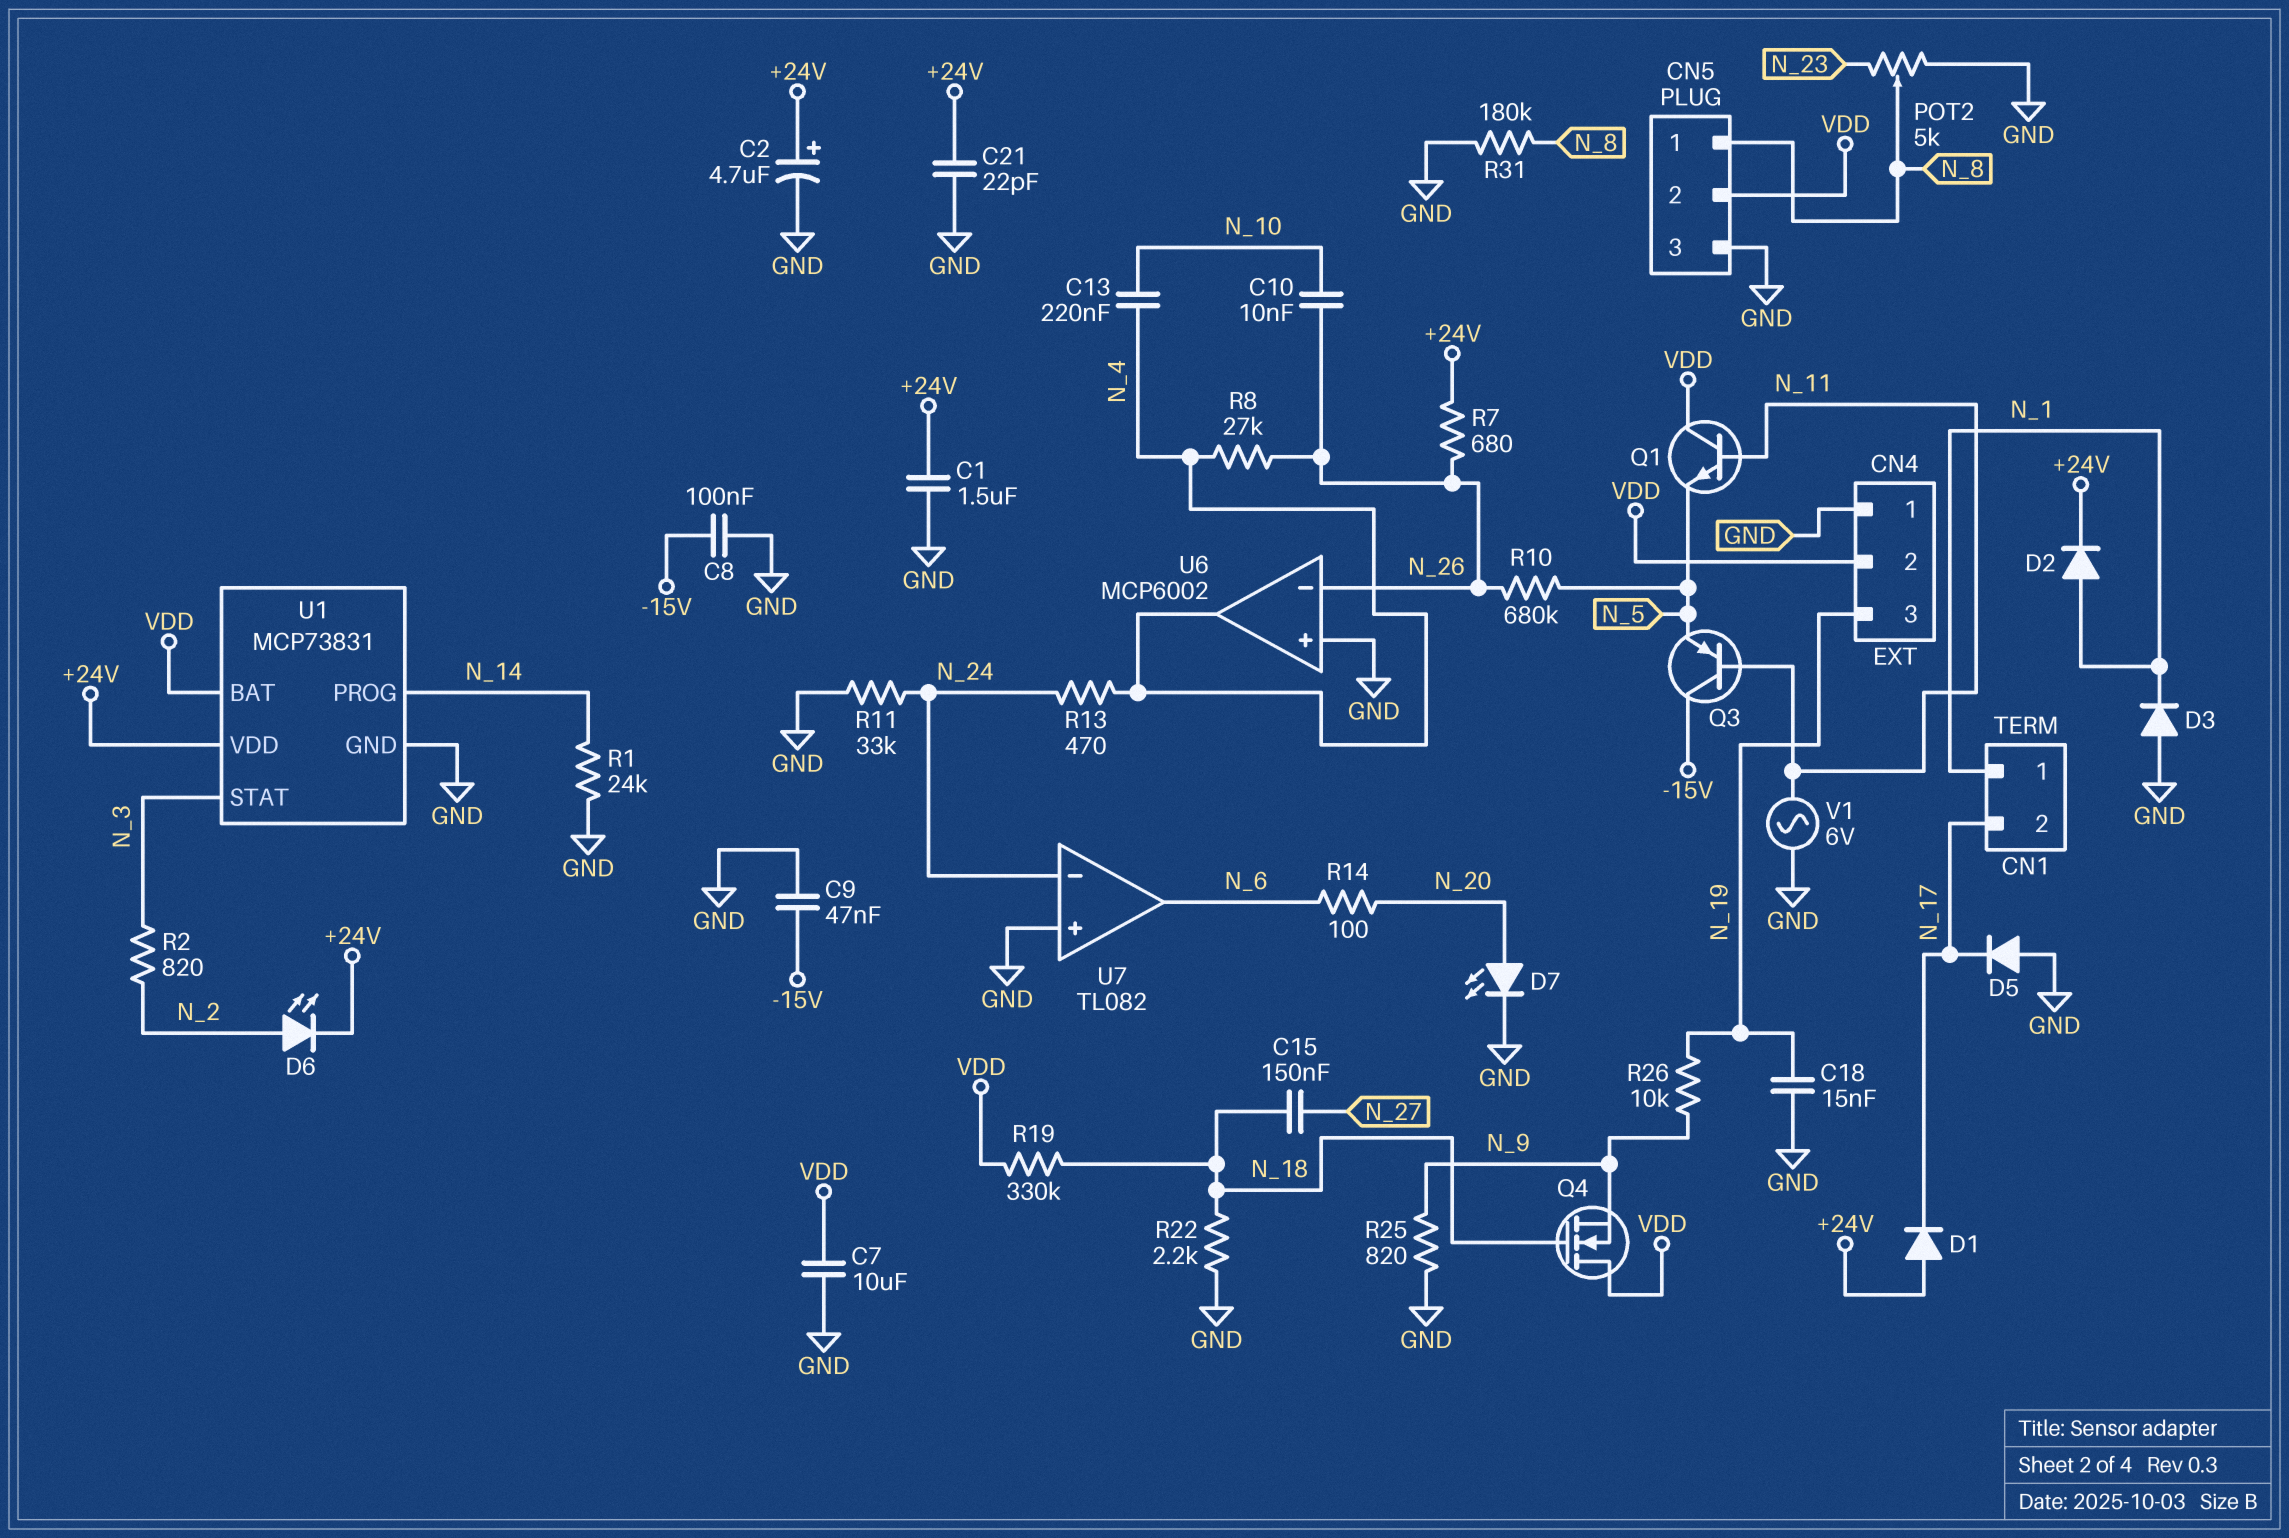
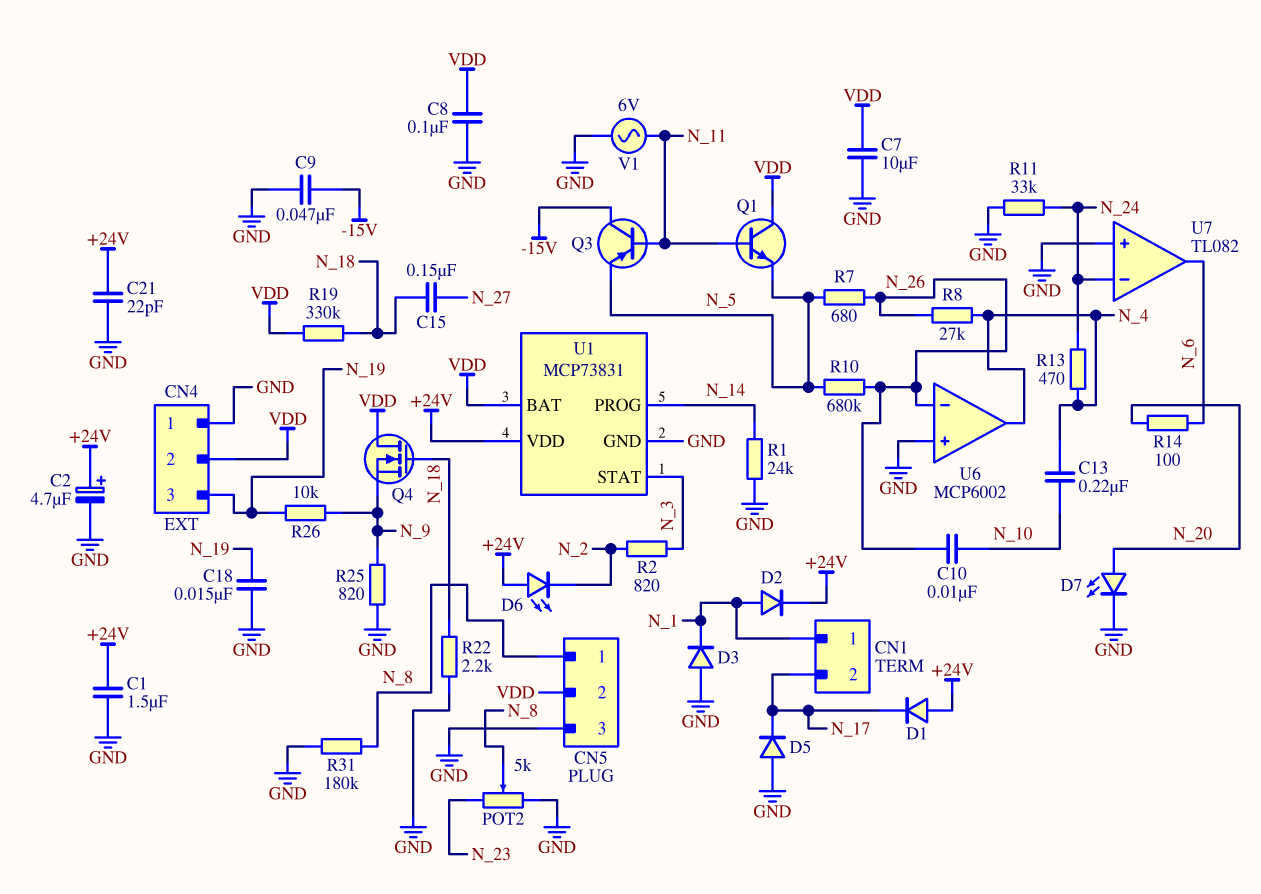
C8: 100nF (-15V, GND) -> 100nF (GND, VDD)
D6: LED (A N_2, K +24V) -> LED (A +24V, K N_2)
R7: 680 (+24V, N_26) -> 680 (N_5, N_26)

